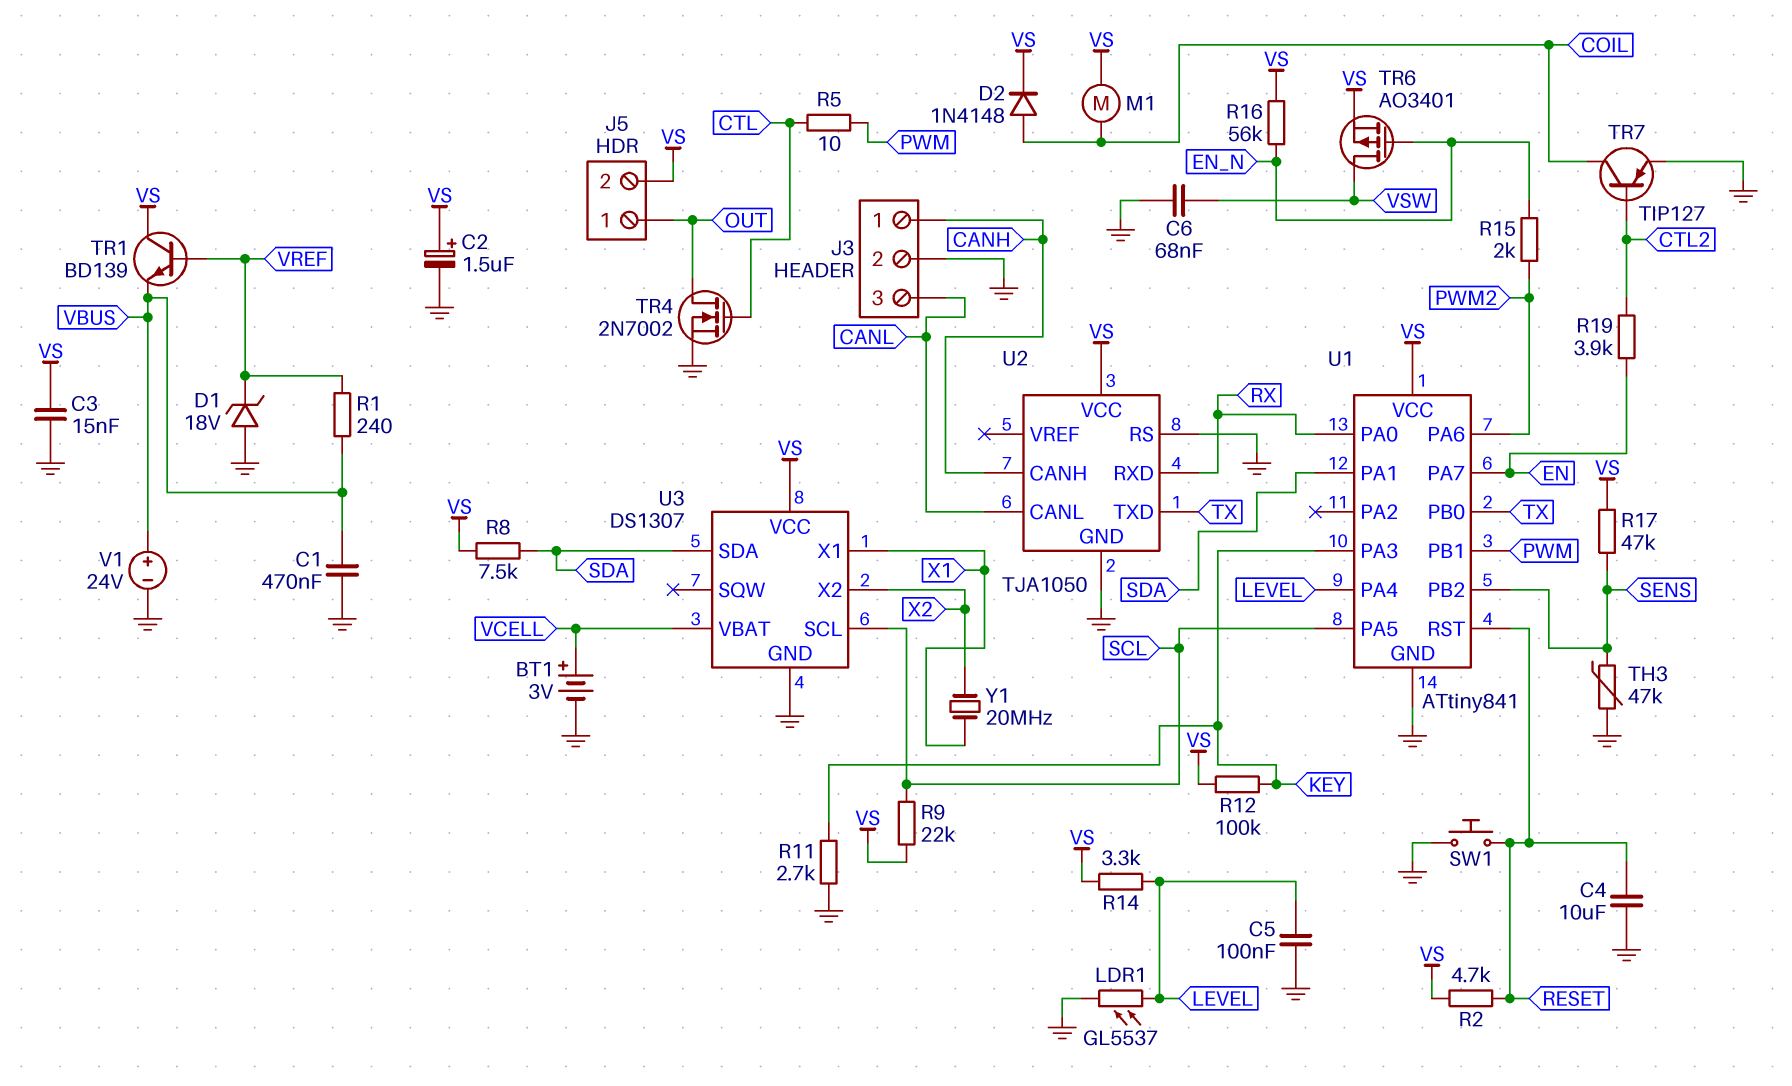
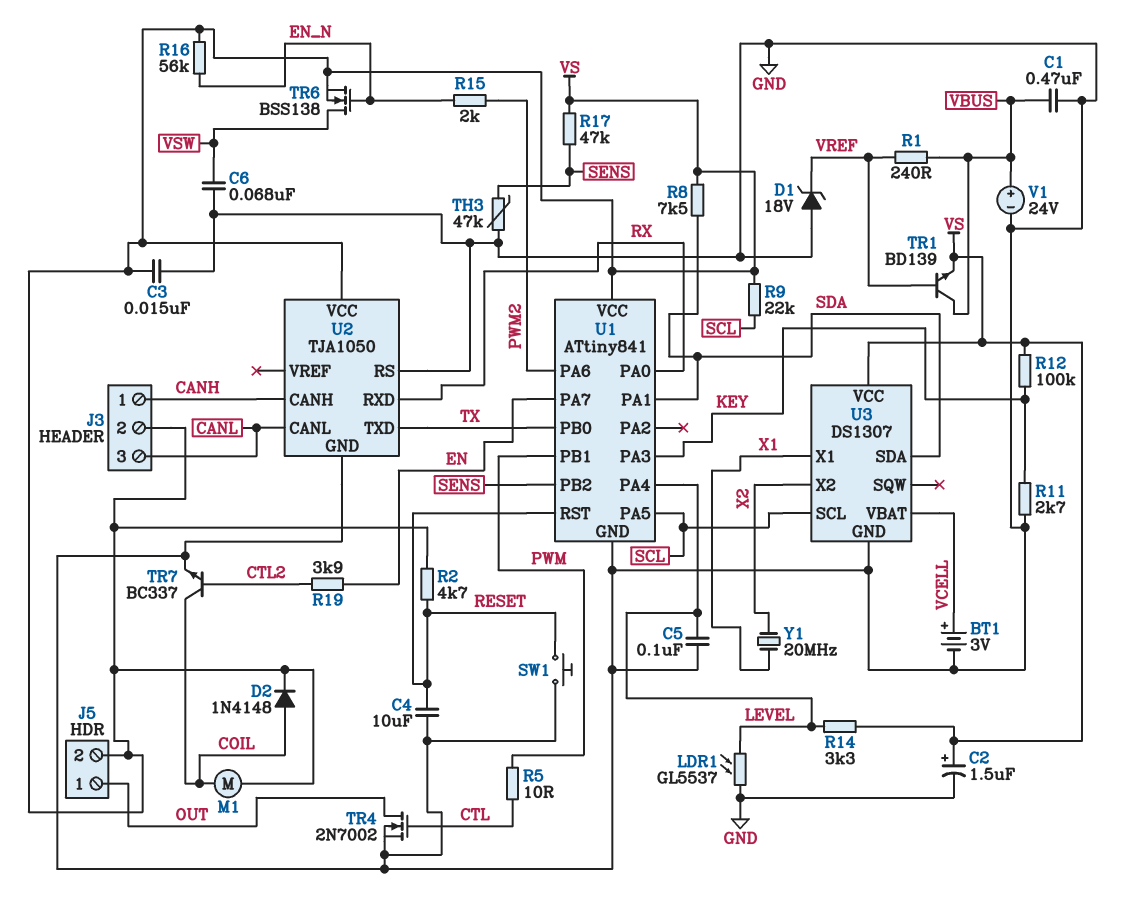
J3 pin 2: GND -> VS
TR1: NPN BD139 (B VREF, C VS, E VBUS) -> NPN BD139 (B VREF, C VBUS, E VS)
TR6: PMOS AO3401 (G EN_N, D VSW, S VS) -> NMOS BSS138 (G EN_N, D VSW, S VS)
TR7: PNP TIP127 (B CTL2, C COIL, E GND) -> NPN BC337 (B CTL2, C COIL, E GND)

